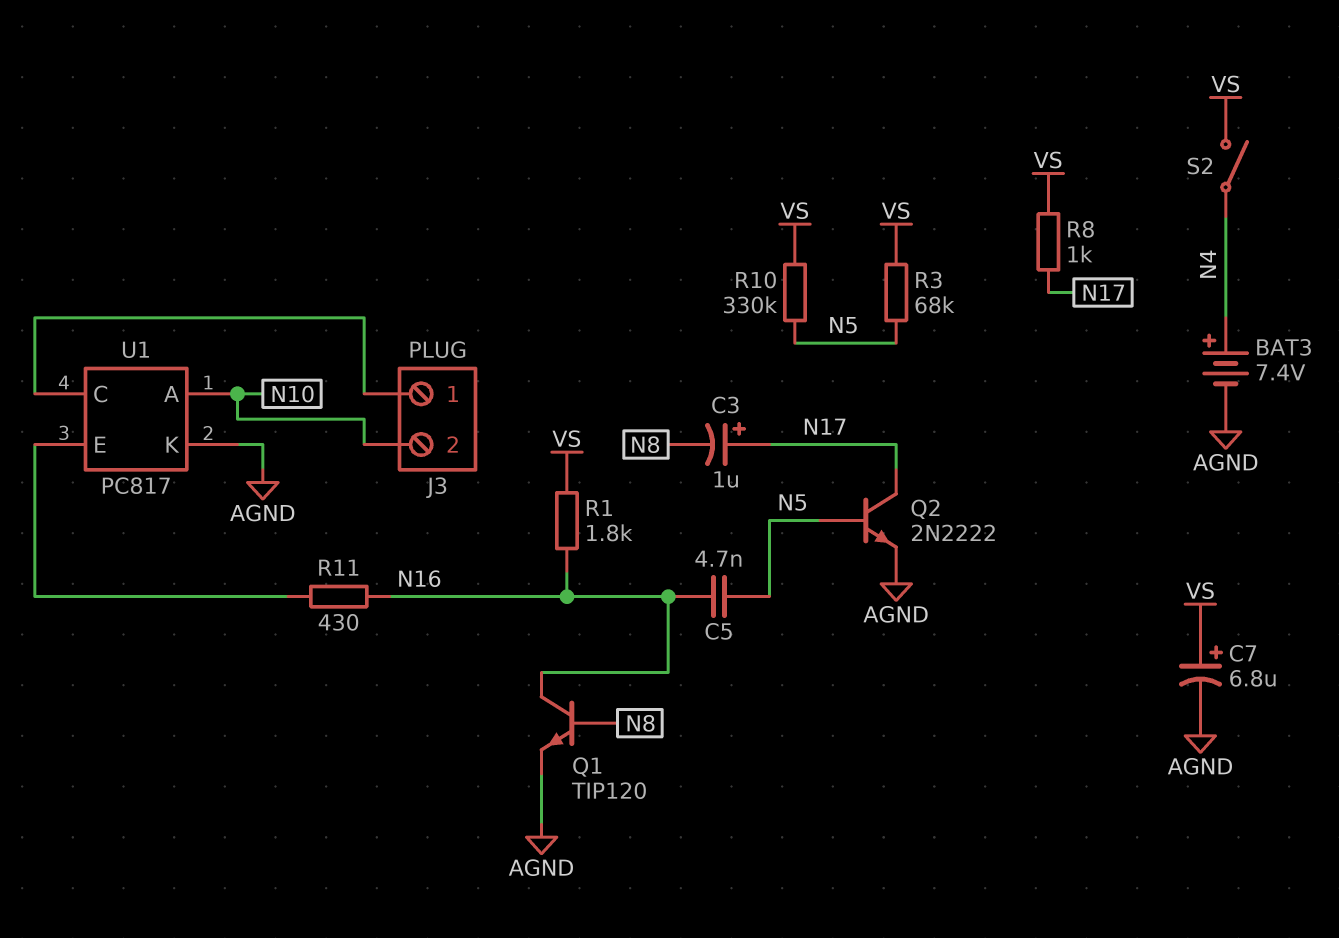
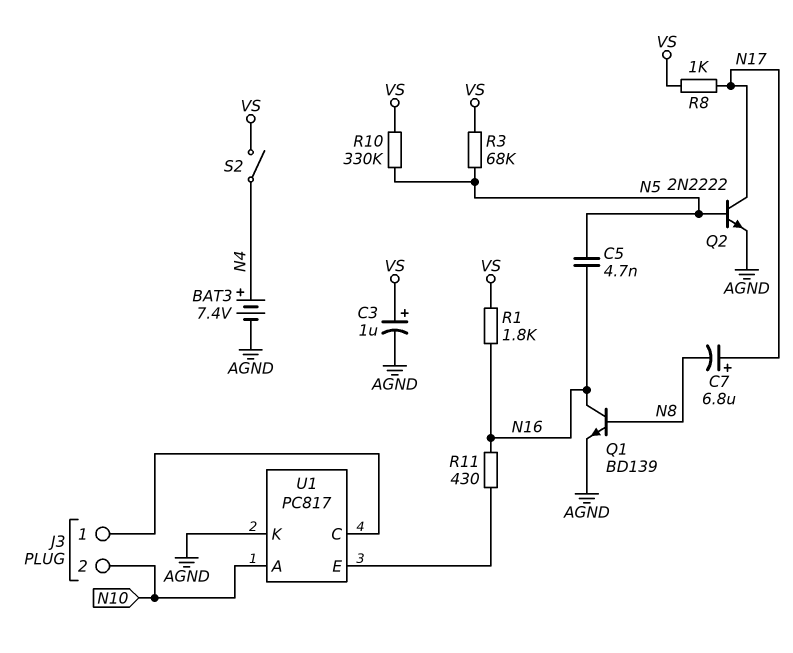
C3: 1uF (plus N17, minus N8) -> 1uF (plus VS, minus AGND)
C7: 6.8uF (plus VS, minus AGND) -> 6.8uF (plus N17, minus N8)
Q1: NPN TIP120 (B N8, C N16, E AGND) -> NPN BD139 (B N8, C N16, E AGND)

